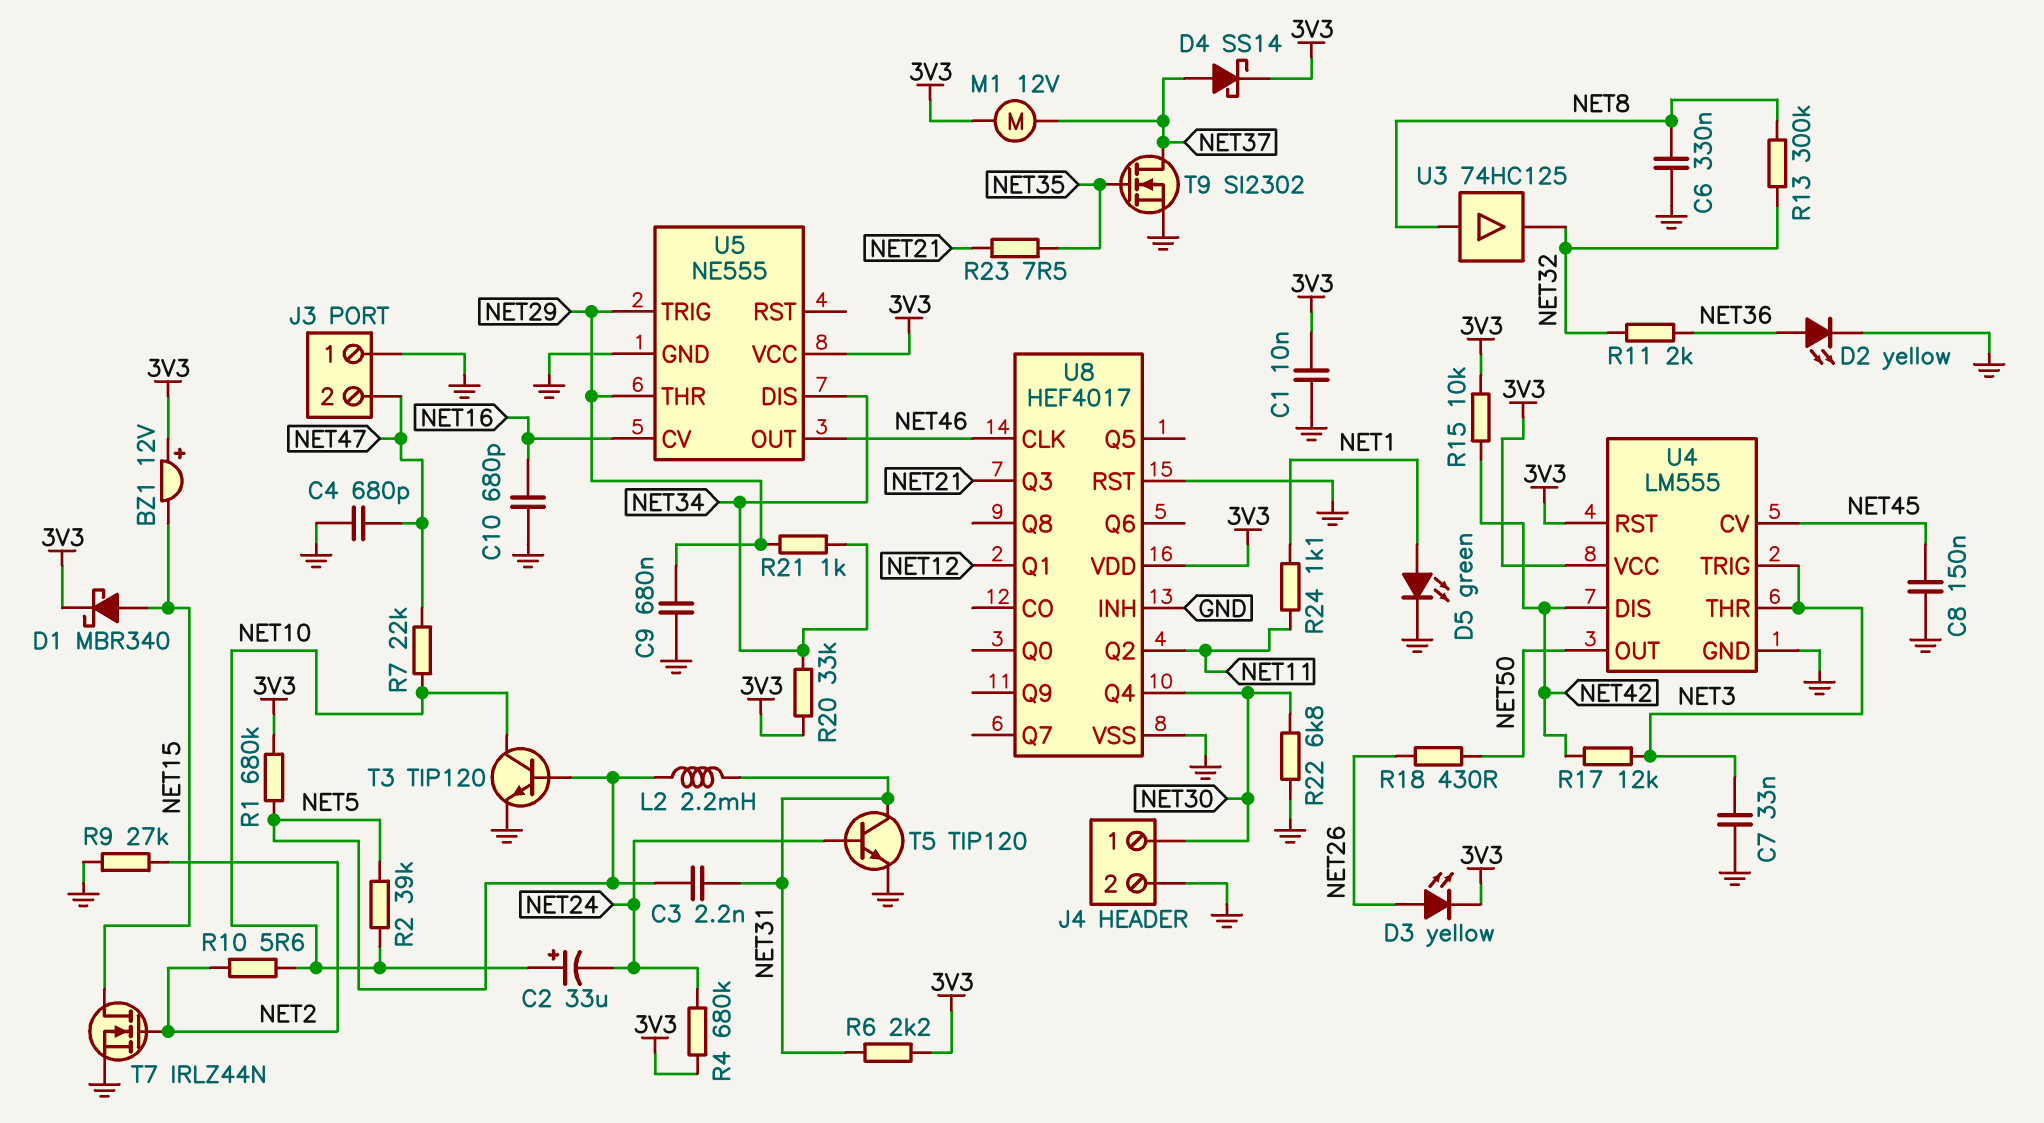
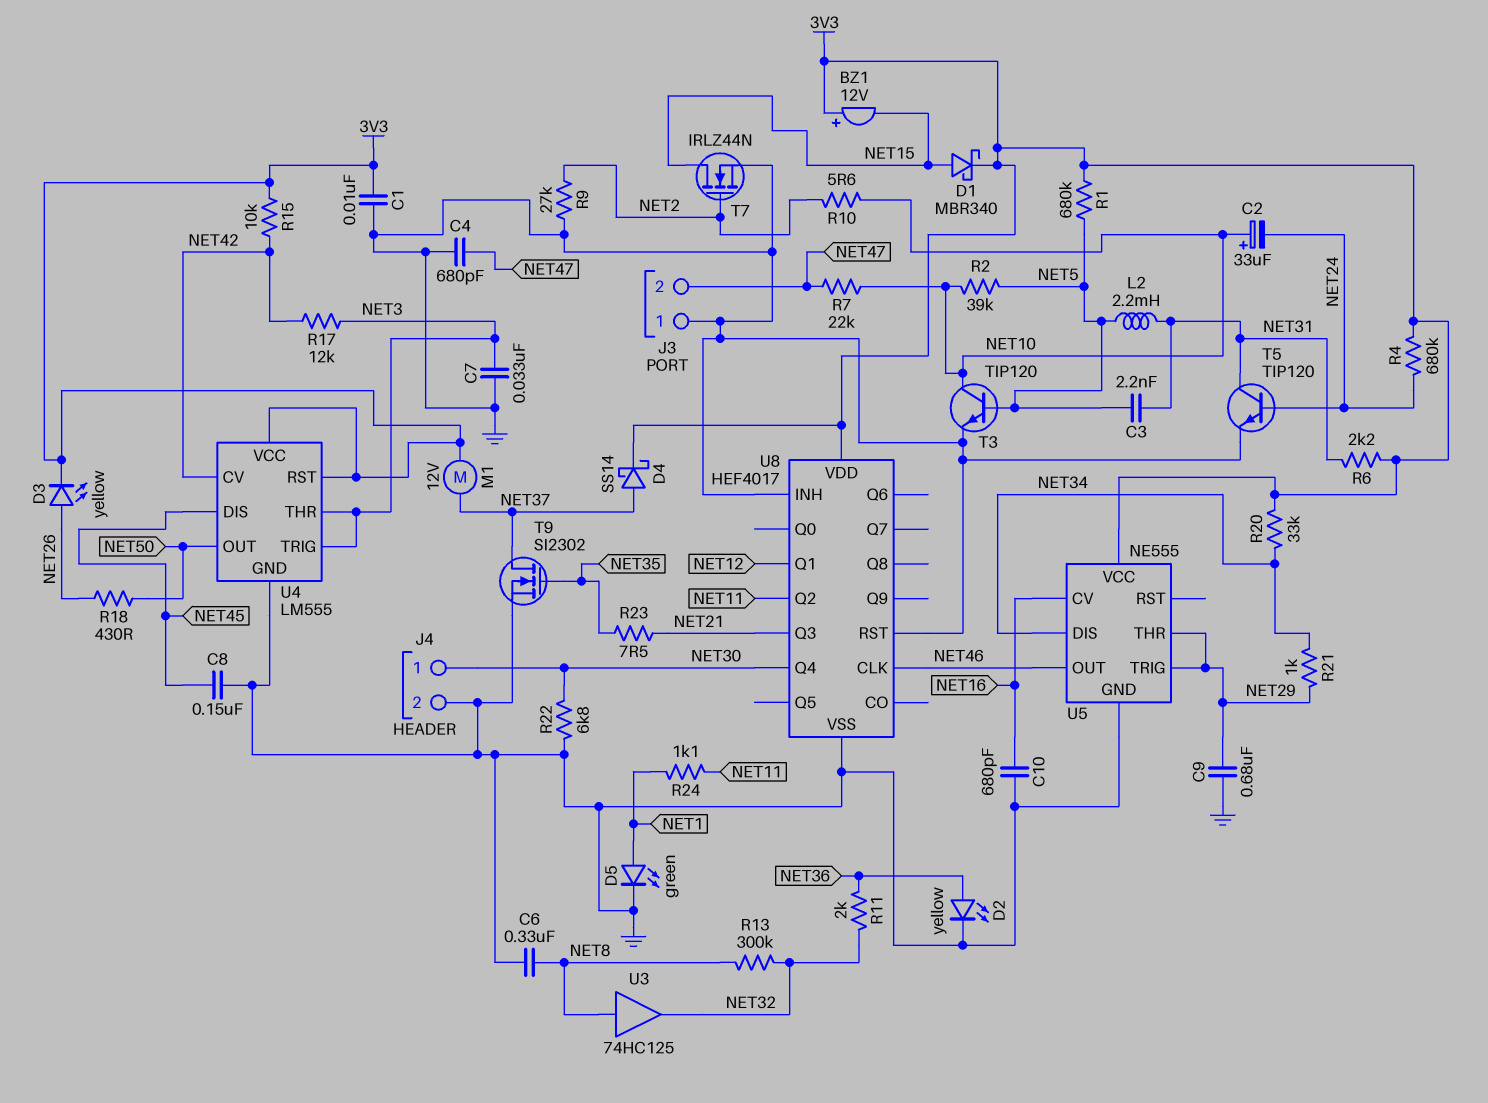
U4 pin CV: NET45 -> NET42
U4 pin DIS: NET42 -> NET45

